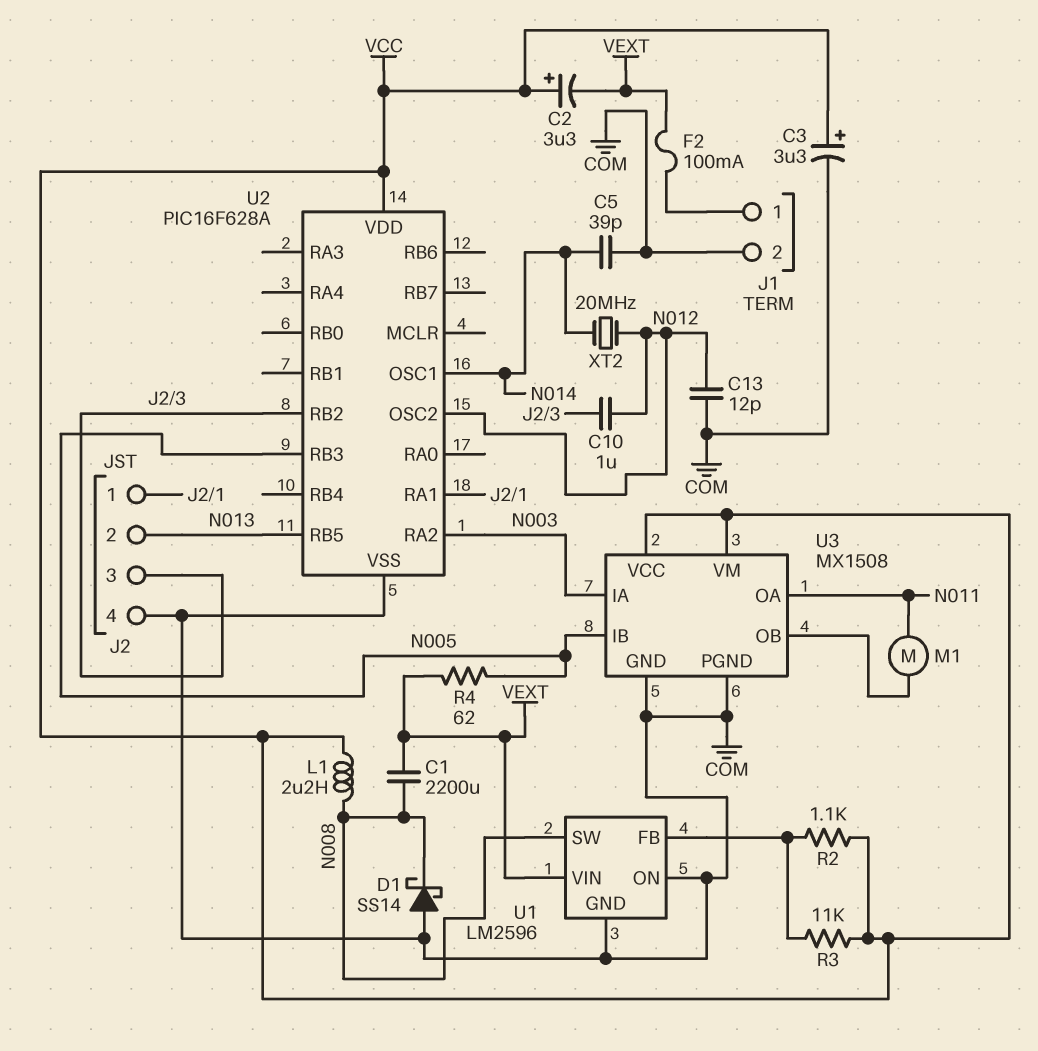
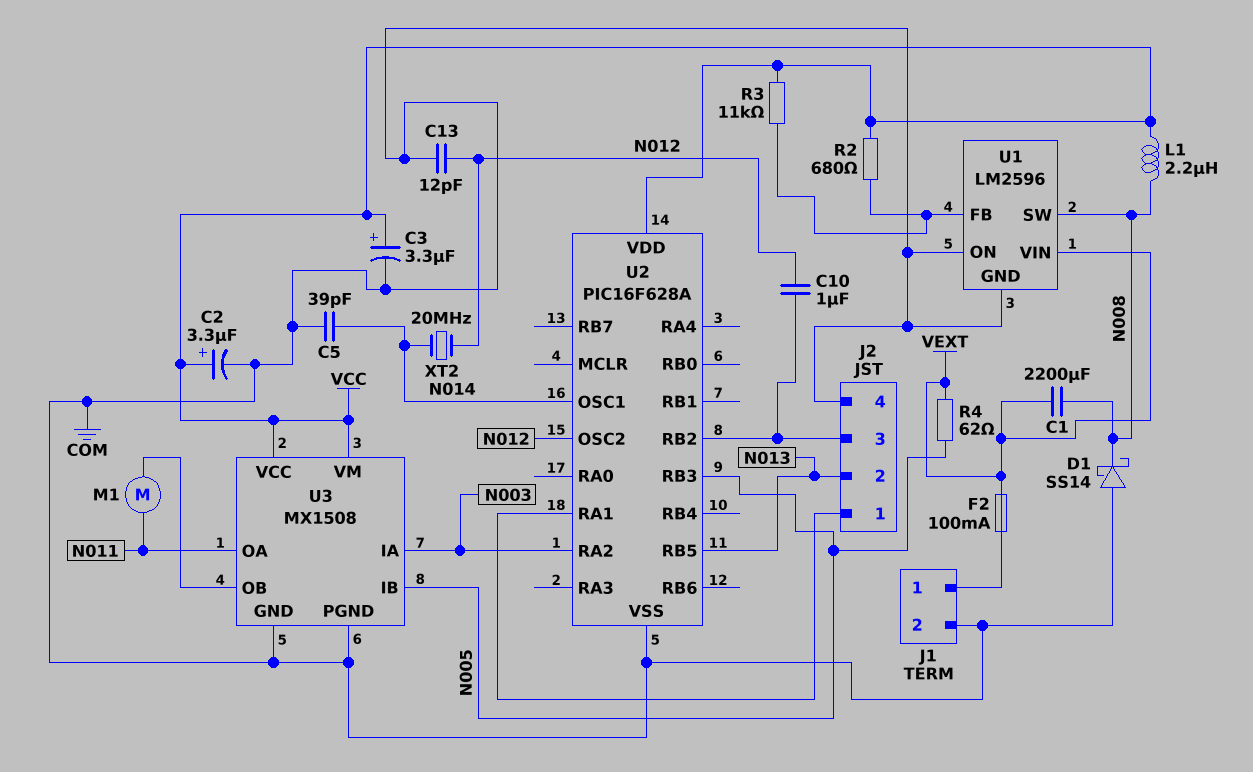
C2: 3.3uF (plus VCC, minus VEXT) -> 3.3uF (plus VCC, minus COM)
R2: 1.1k (U1/FB, VCC) -> 680 (U1/FB, VCC)

